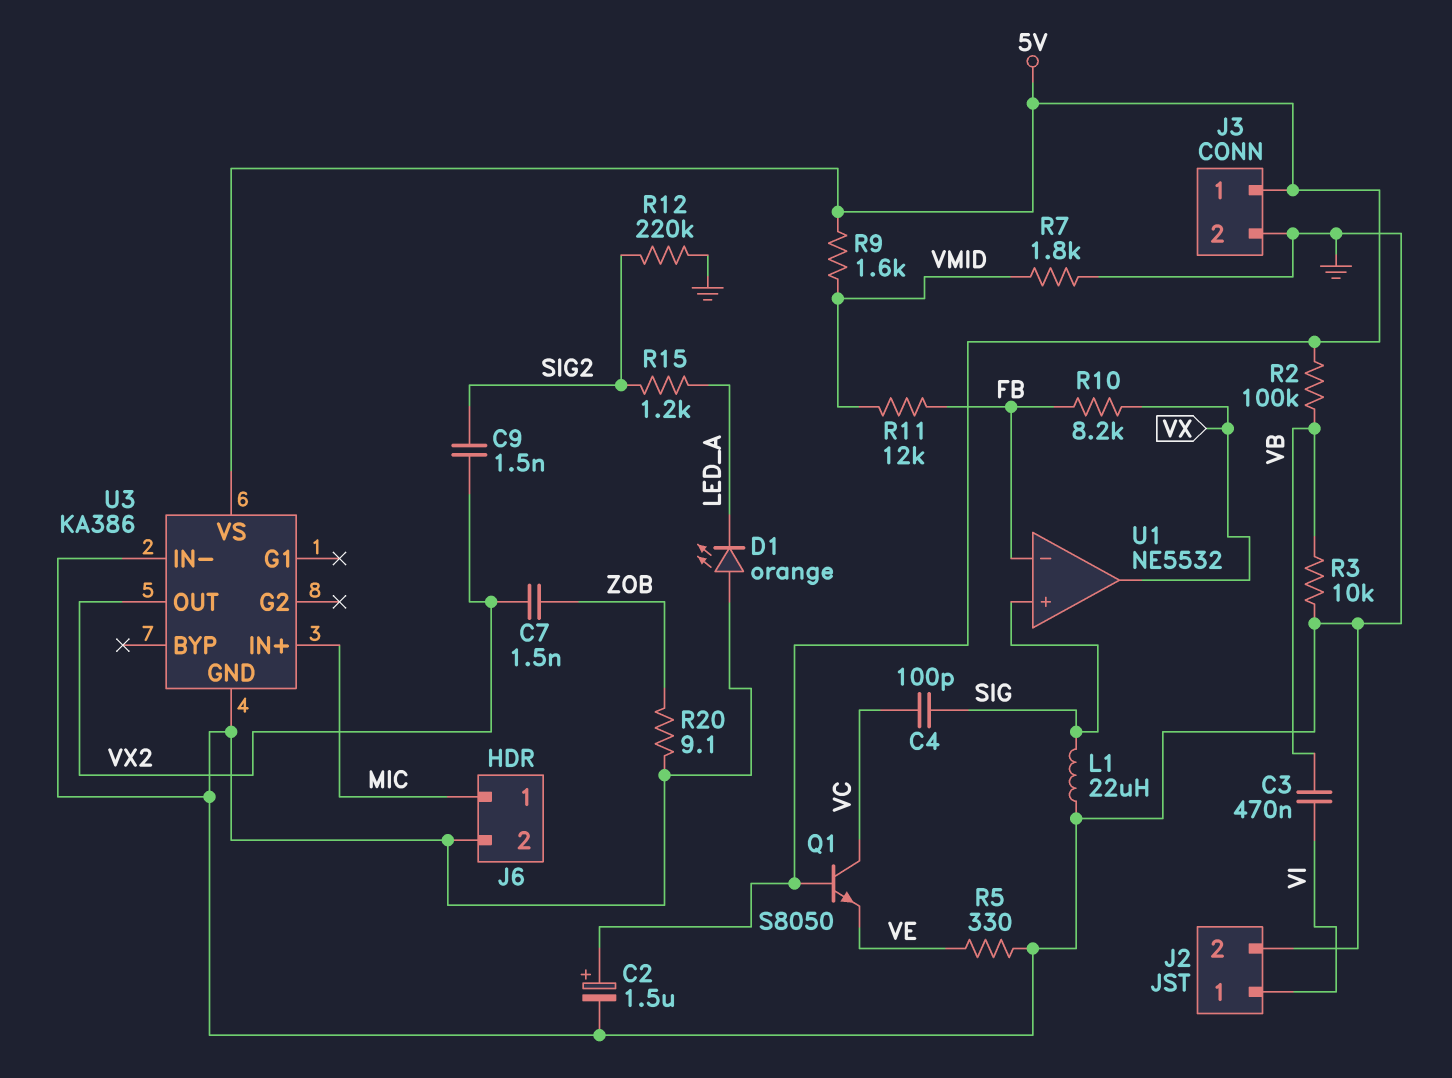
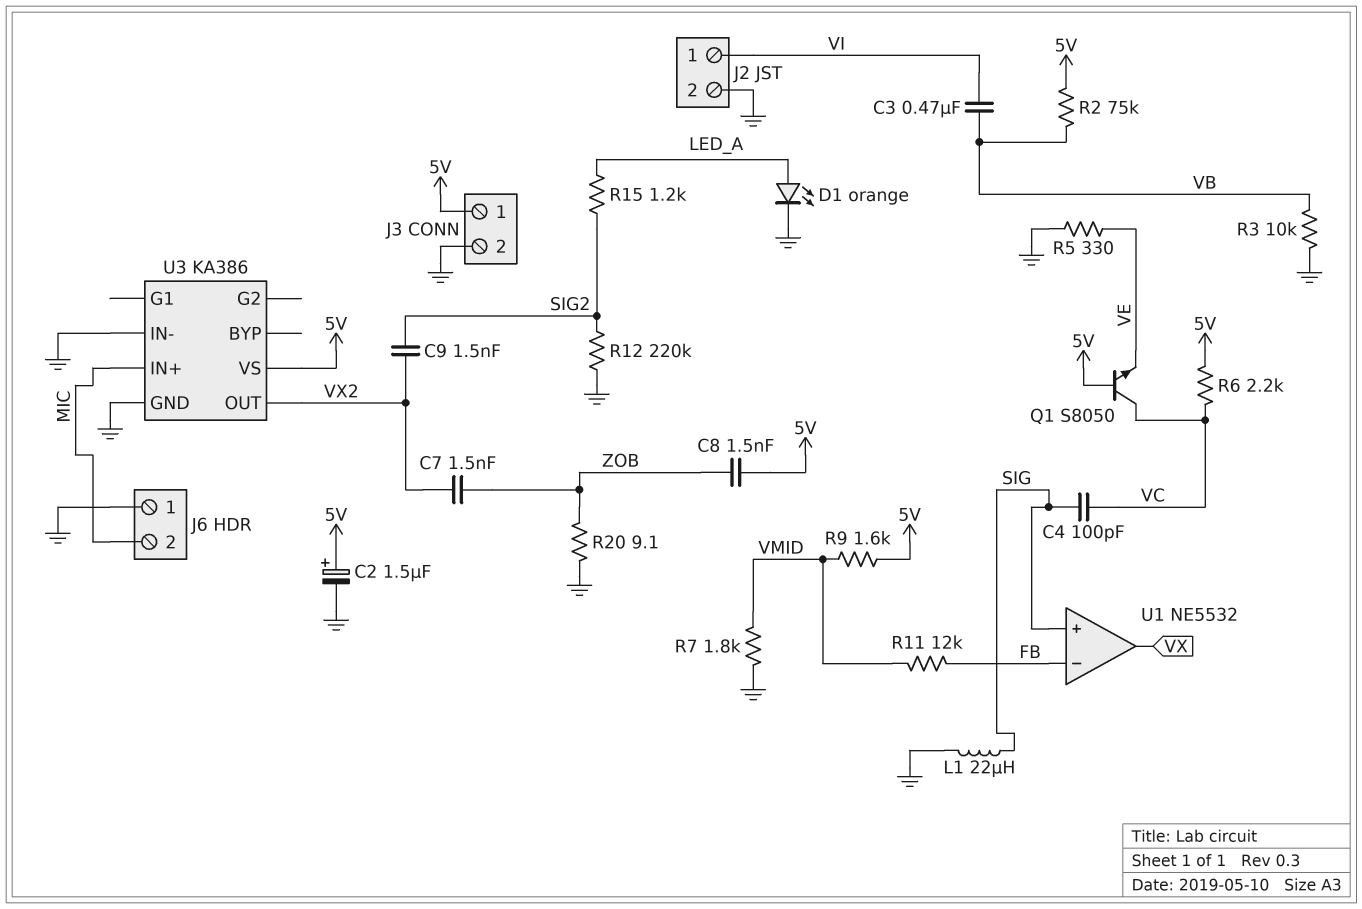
C8: none -> 1.5nF (5V, ZOB)
D1: LED orange (A GND, K LED_A) -> LED orange (A LED_A, K GND)
J6 pin 1: MIC -> GND
J6 pin 2: GND -> MIC
R2: 100k (5V, VB) -> 75k (5V, VB)
R6: none -> 2.2k (5V, VC)
R10: 8.2k (FB, VX) -> none

